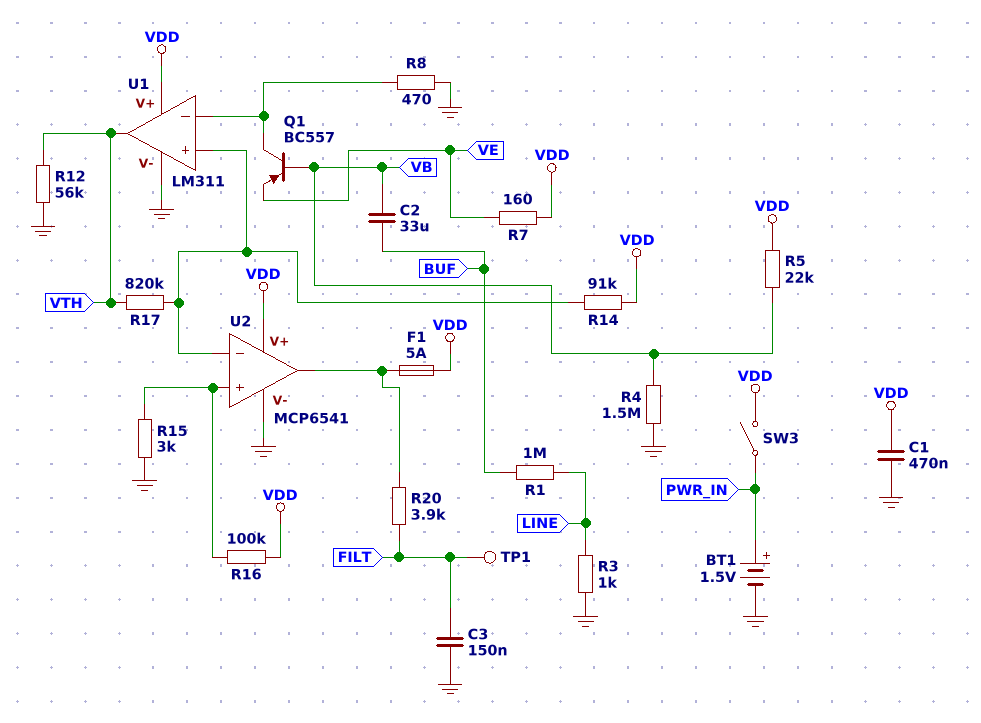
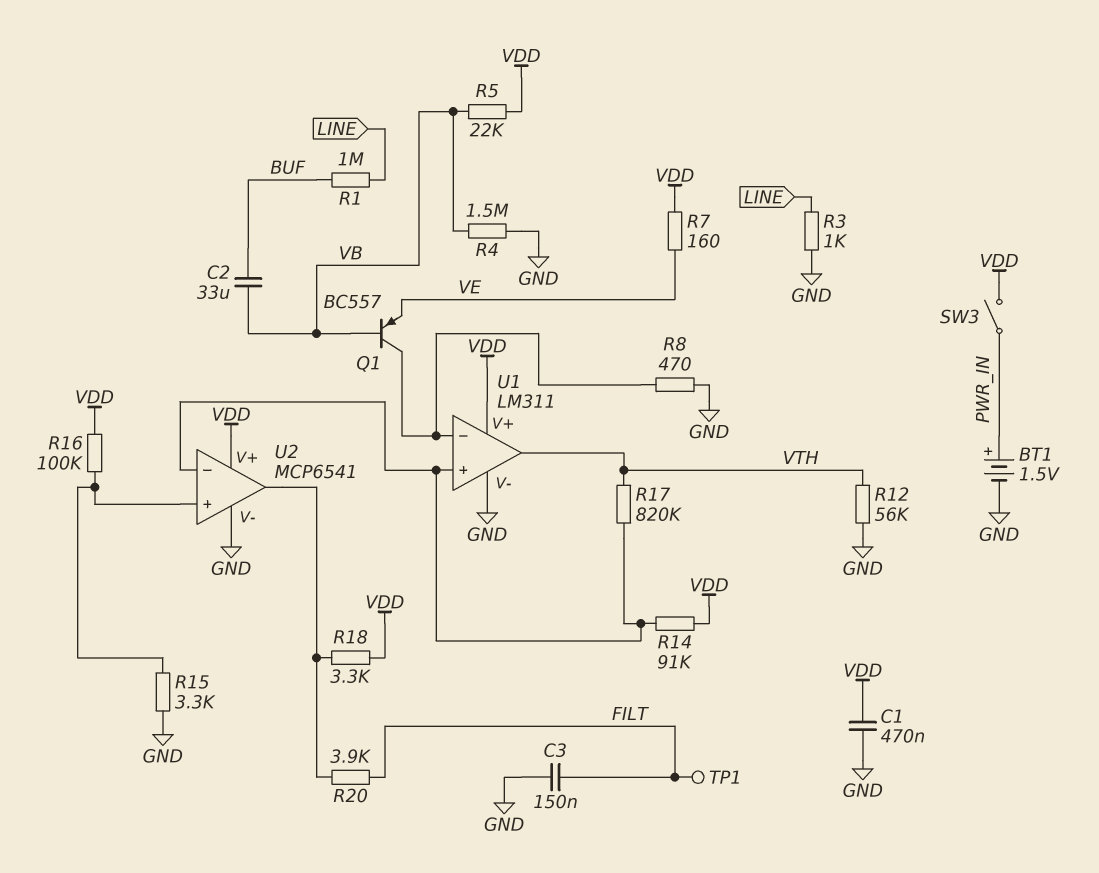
F1: 5A (U2/out, VDD) -> none
R15: 3k (GND, U2/in+) -> 3.3k (GND, U2/in+)
R18: none -> 3.3k (U2/out, VDD)

